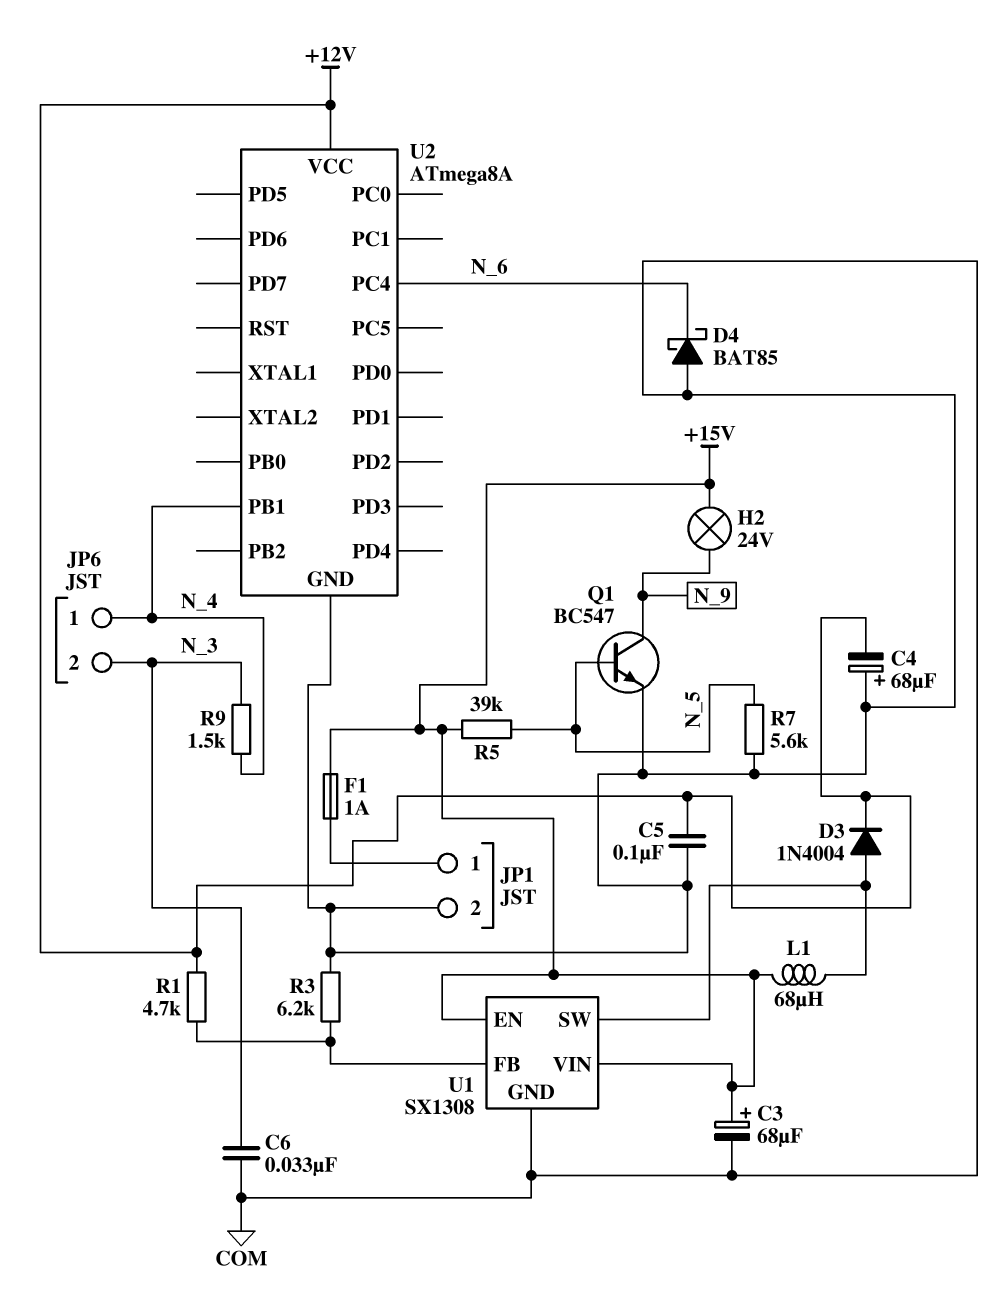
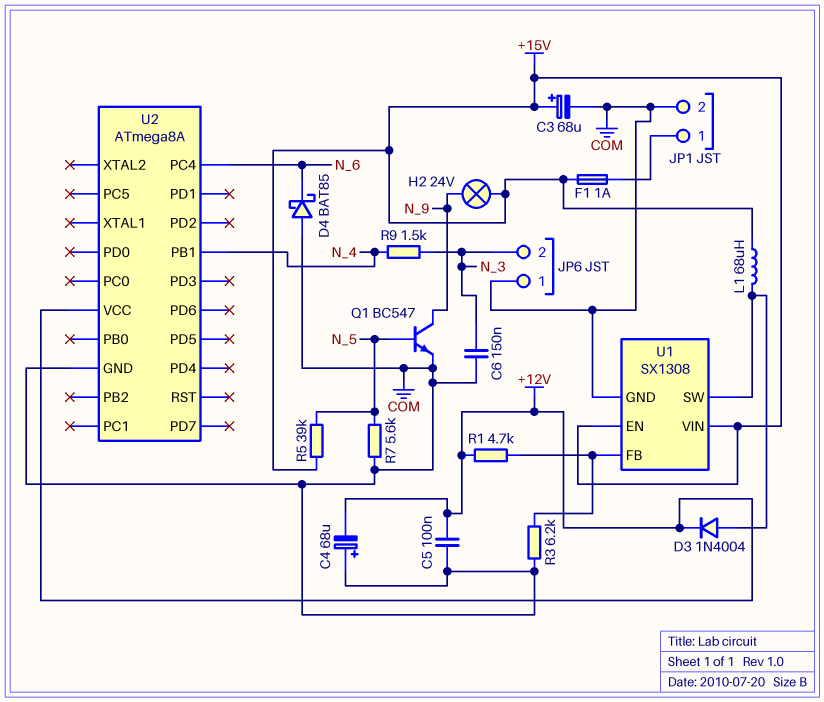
C6: 33nF (COM, N_3) -> 150nF (COM, N_3)
JP6 pin 1: N_4 -> COM

